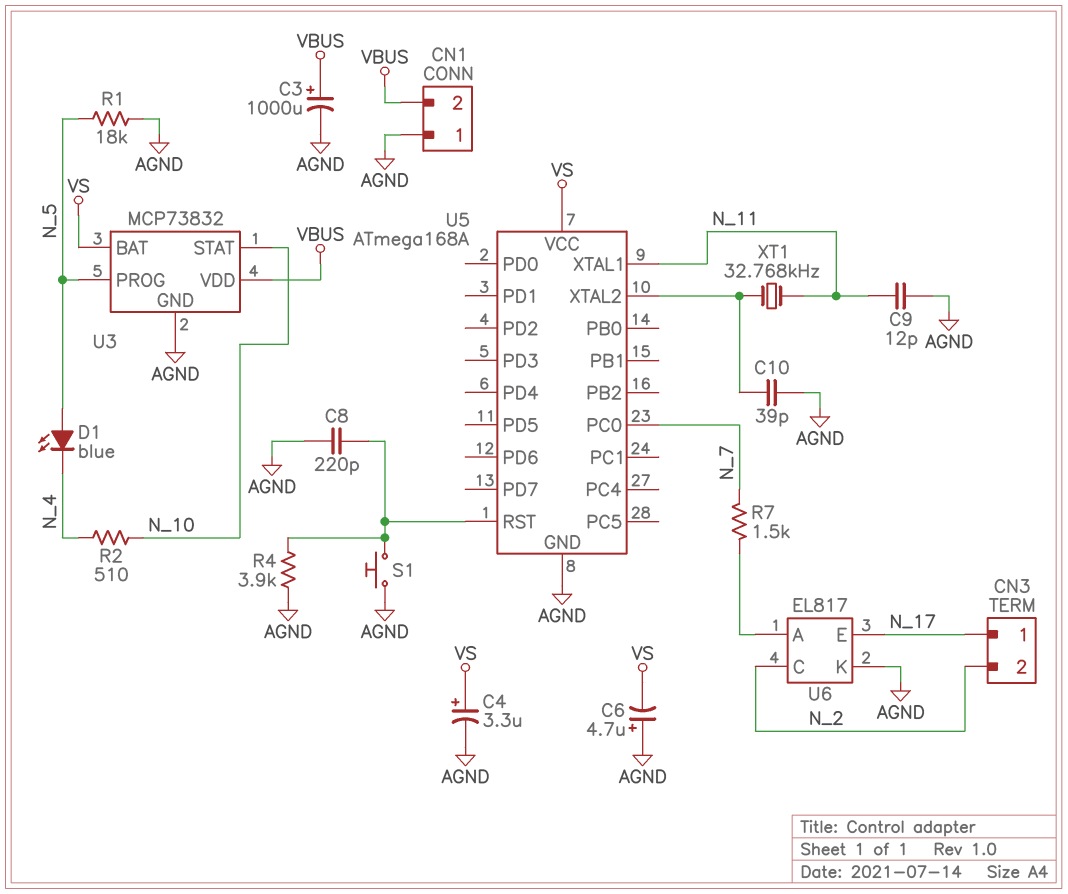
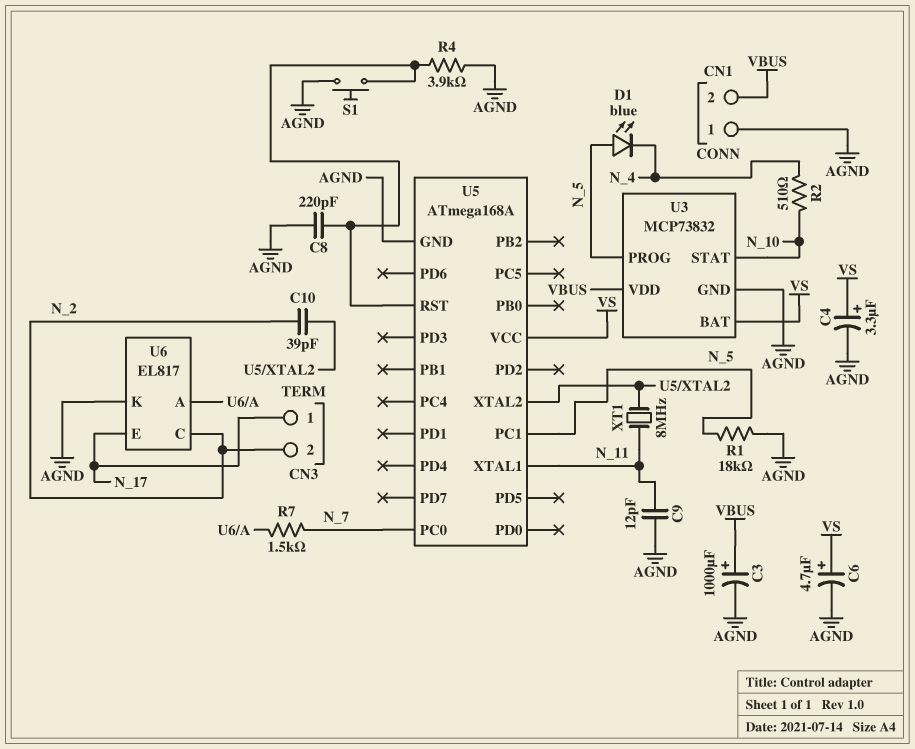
C6: 4.7uF (plus AGND, minus VS) -> 4.7uF (plus VS, minus AGND)
C10: 39pF (AGND, U5/XTAL2) -> 39pF (N_2, U5/XTAL2)
U5 pin PC1: none -> N_5
XT1: 32.768kHz (N_11, U5/XTAL2) -> 8MHz (N_11, U5/XTAL2)

